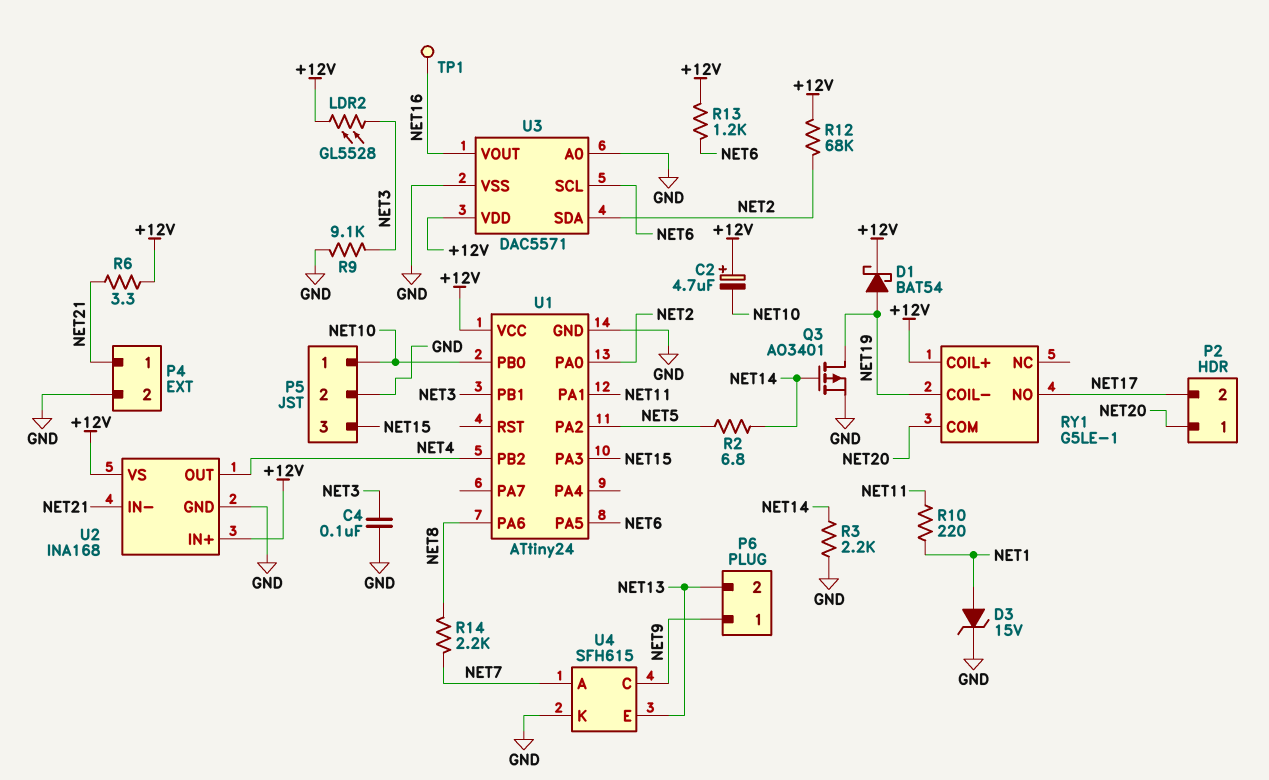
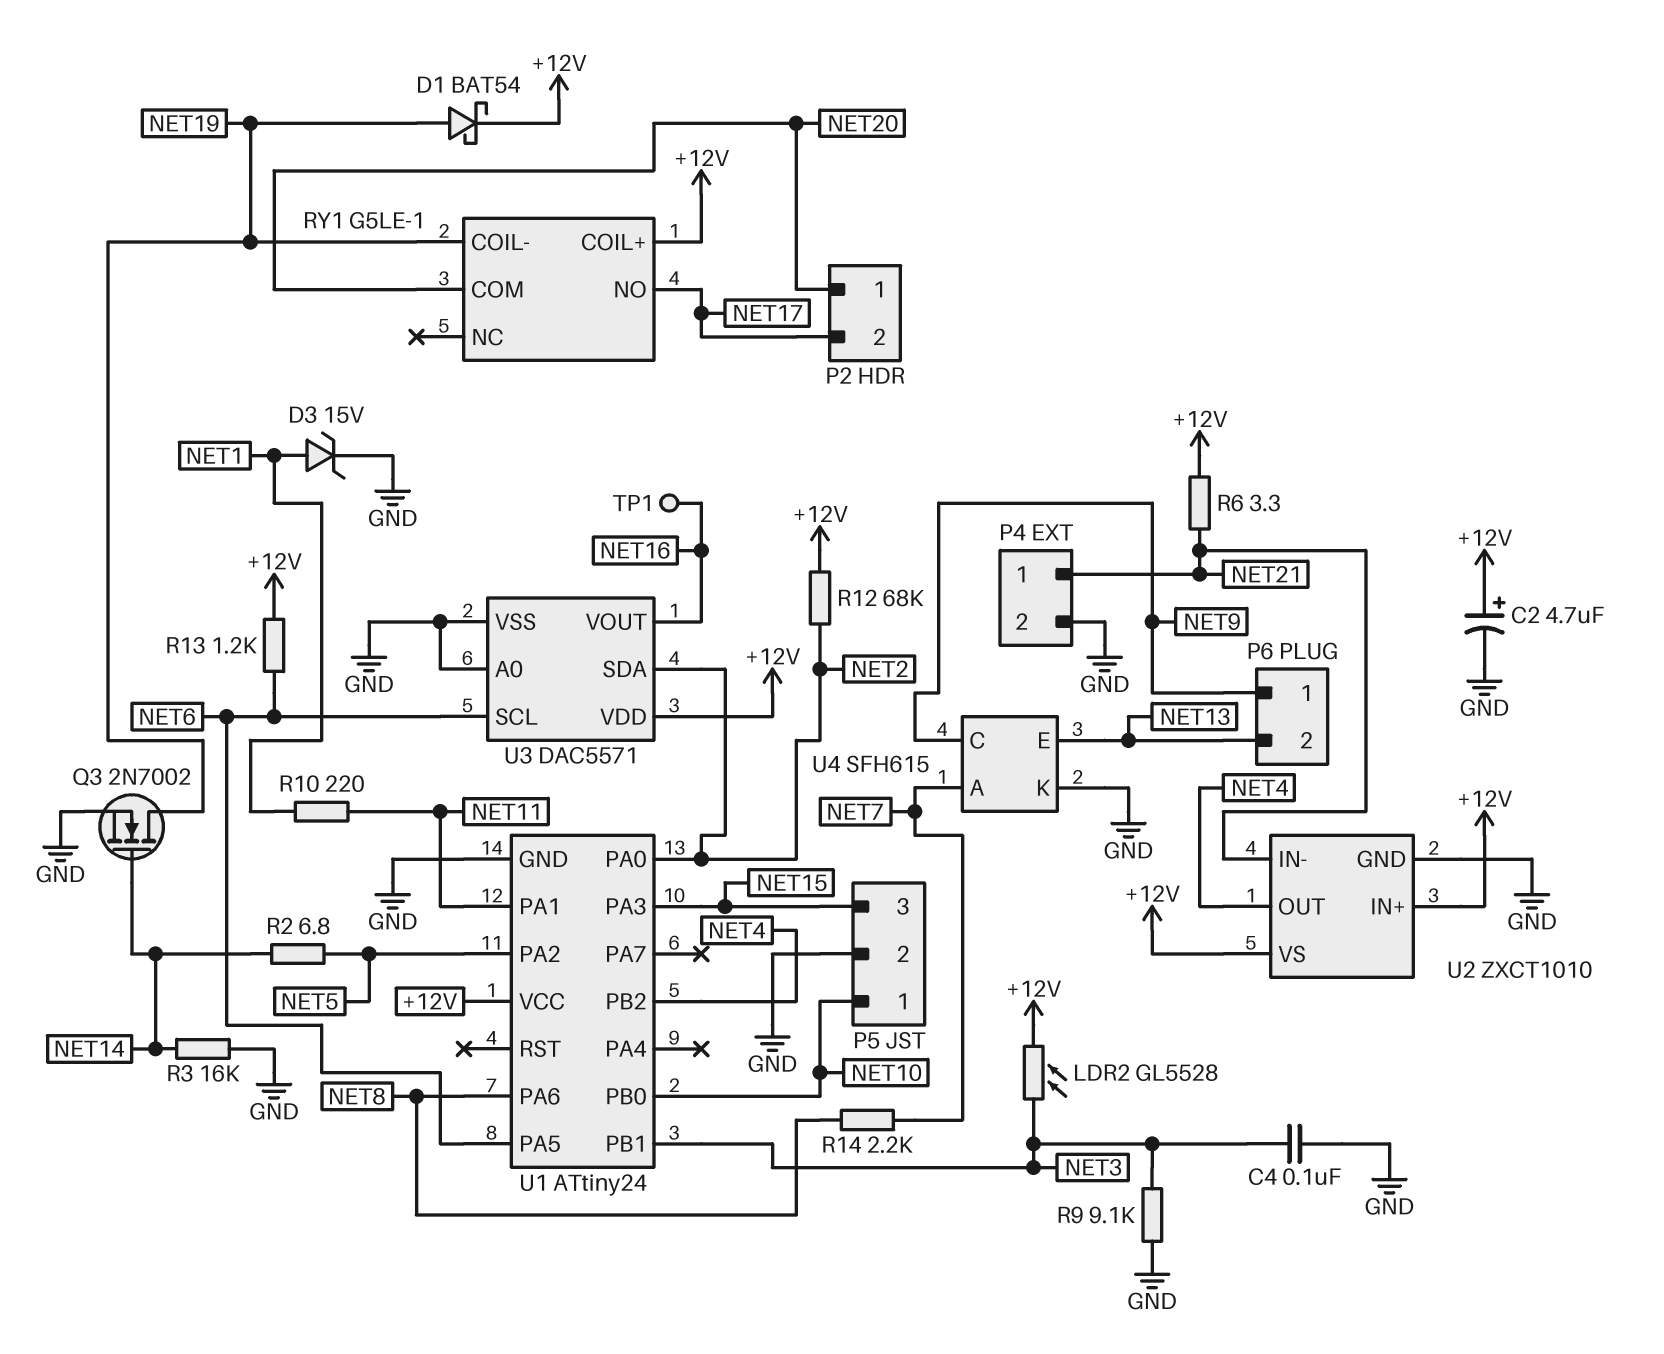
C2: 4.7uF (plus +12V, minus NET10) -> 4.7uF (plus +12V, minus GND)
Q3: PMOS AO3401 (G NET14, D NET19, S GND) -> NMOS 2N7002 (G NET14, D NET19, S GND)
R3: 2.2k (GND, NET14) -> 16k (GND, NET14)
U2: INA168 -> ZXCT1010

